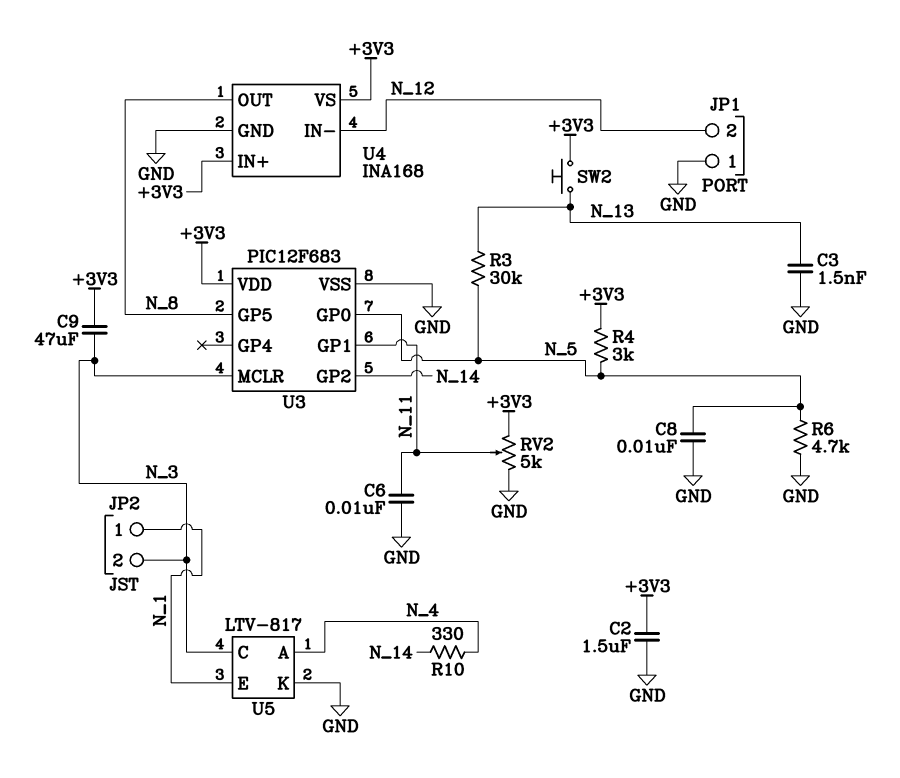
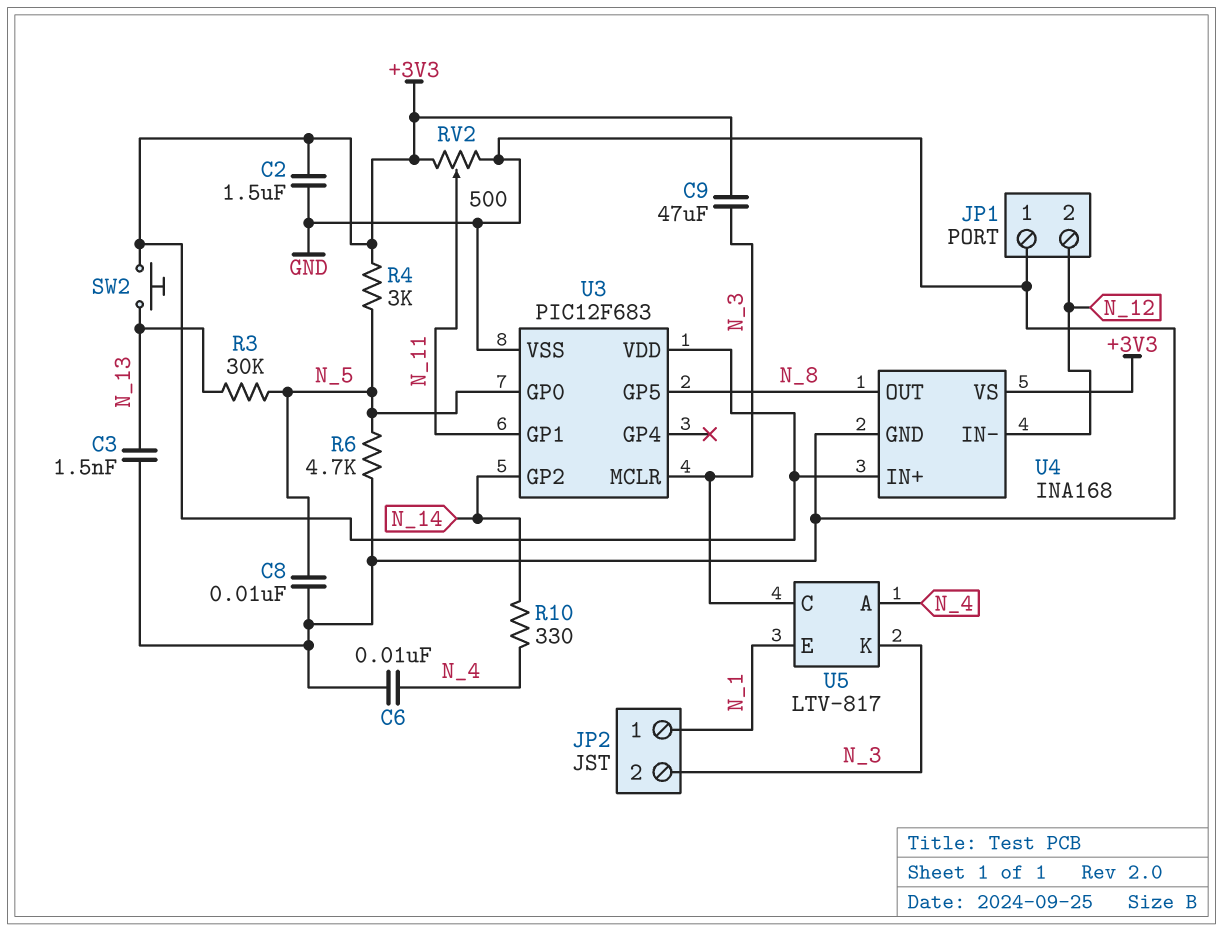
C6: 10nF (GND, N_11) -> 10nF (GND, N_4)
RV2: 5k (+3V3, GND, wiper N_11) -> 500 (+3V3, GND, wiper N_11)
U5 pin K: GND -> N_3

